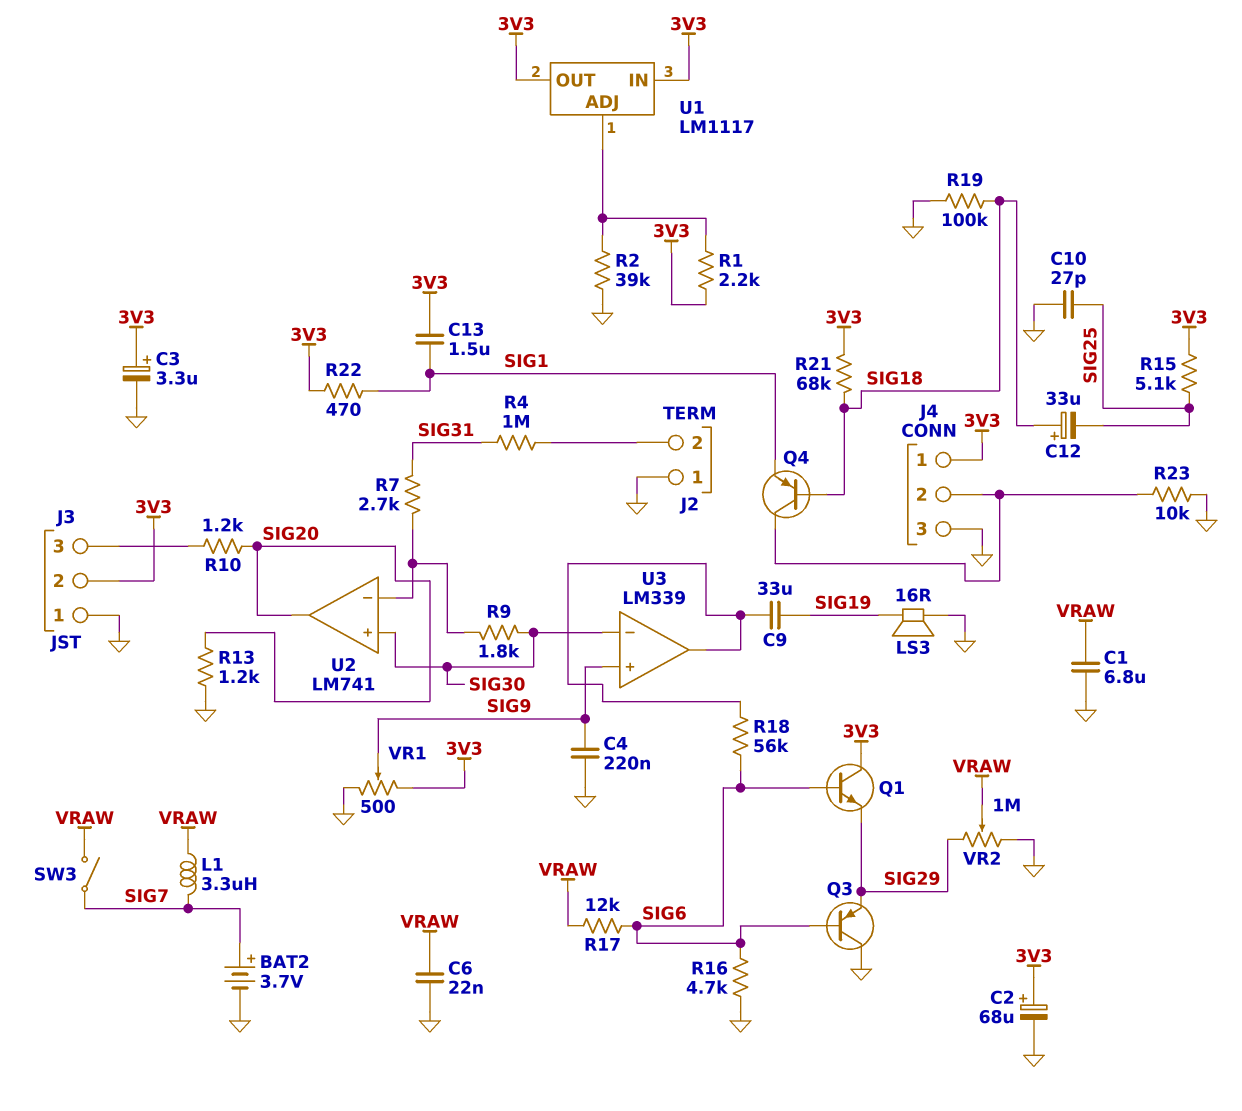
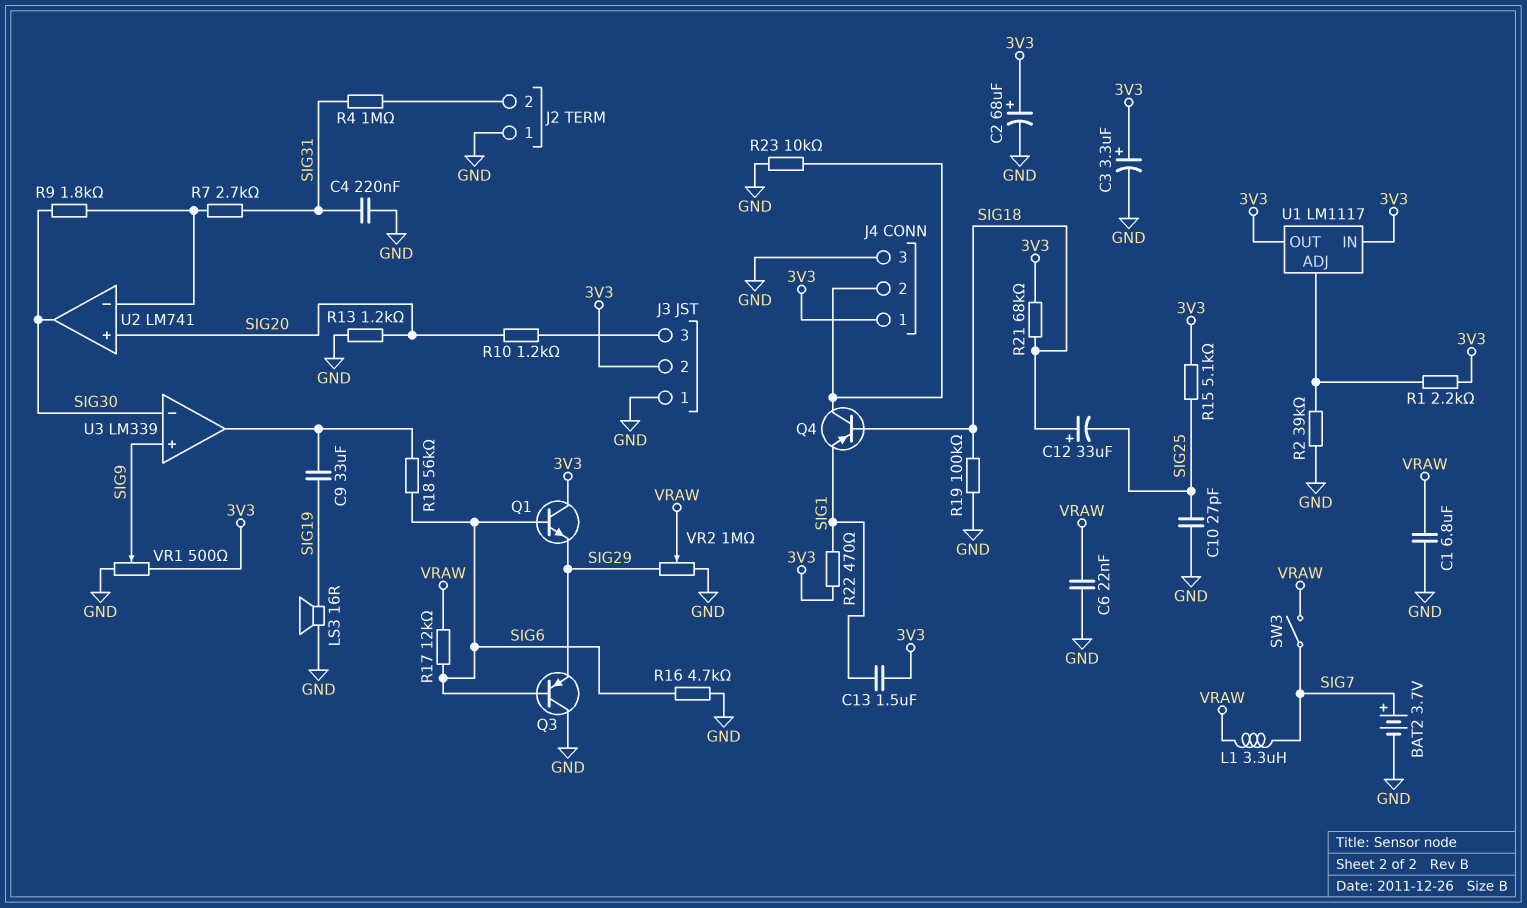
C4: 220nF (GND, SIG9) -> 220nF (GND, SIG31)
U2 pin in+: SIG30 -> SIG20
U2 pin out: SIG20 -> SIG30

